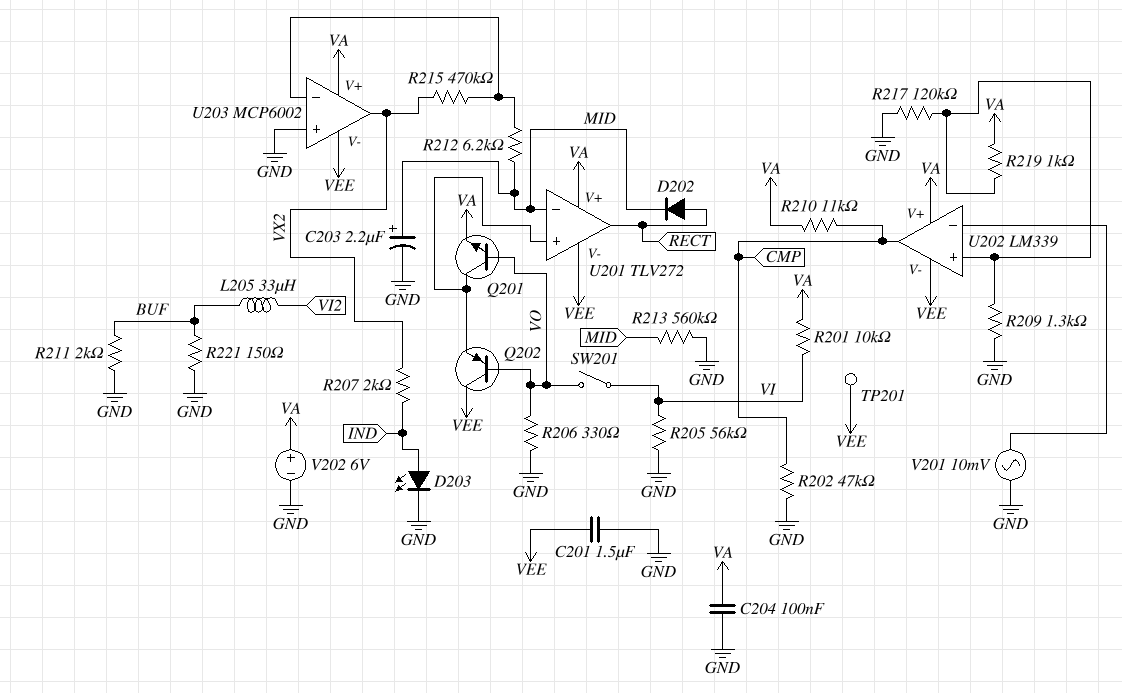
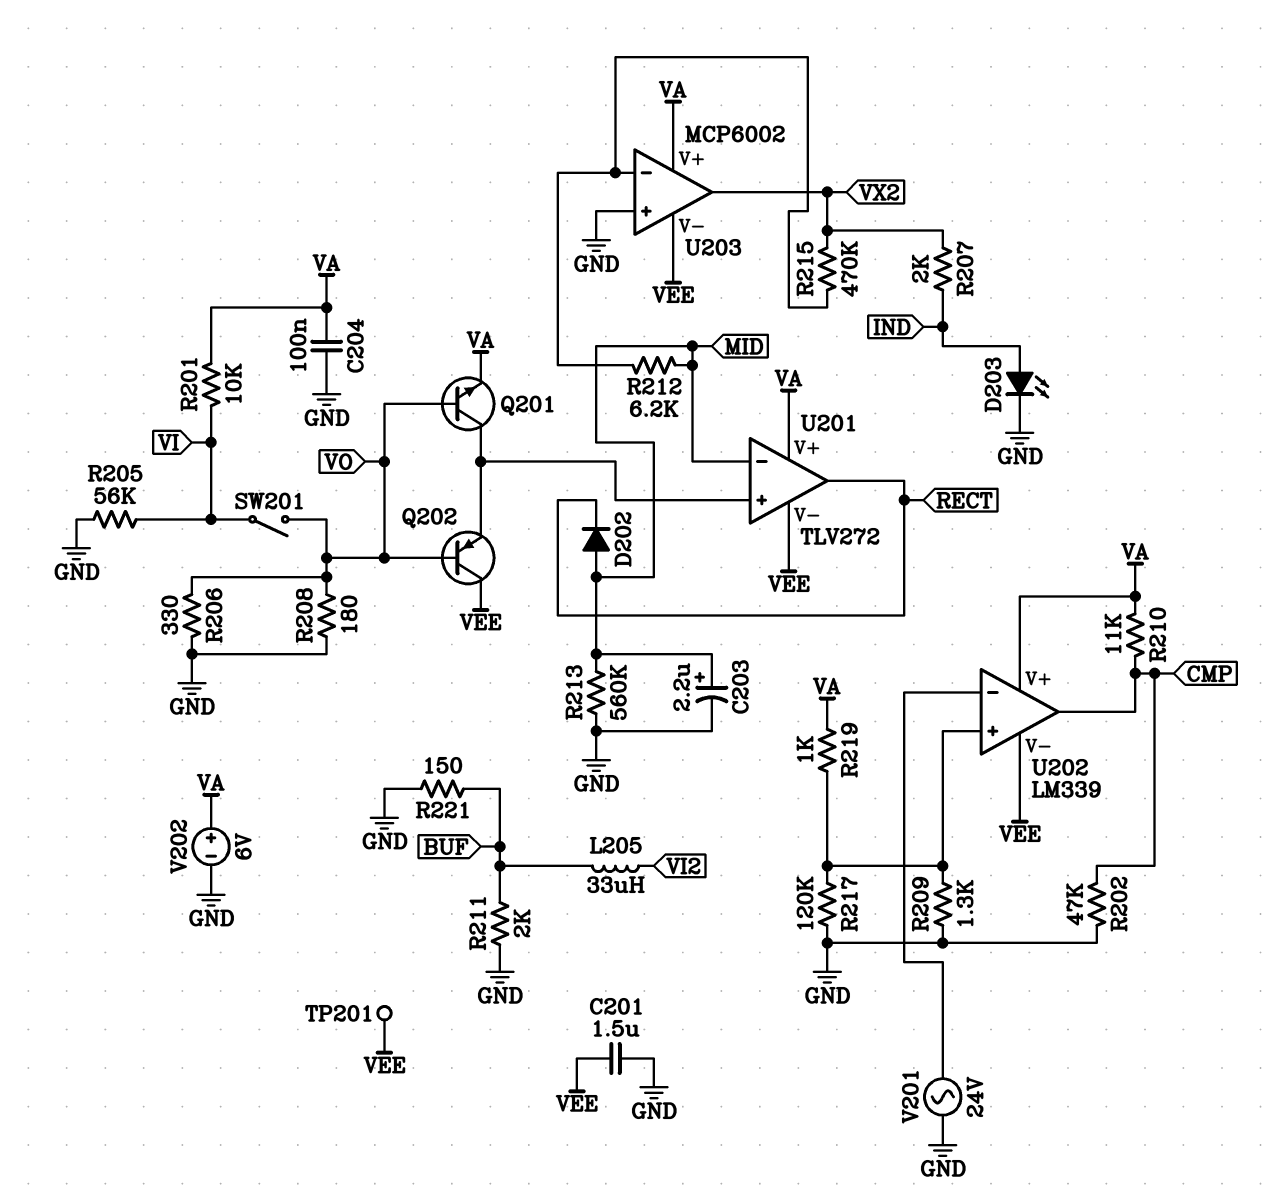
D202: diode (A RECT, K MID) -> diode (A MID, K RECT)
R208: none -> 180 (GND, VO)
V201: AC 10mV (GND, U202/in-) -> AC 24V (GND, U202/in-)

